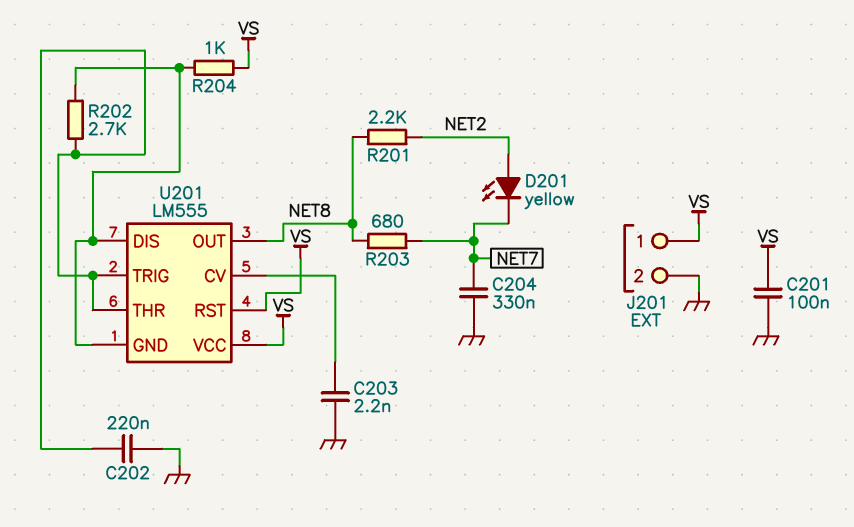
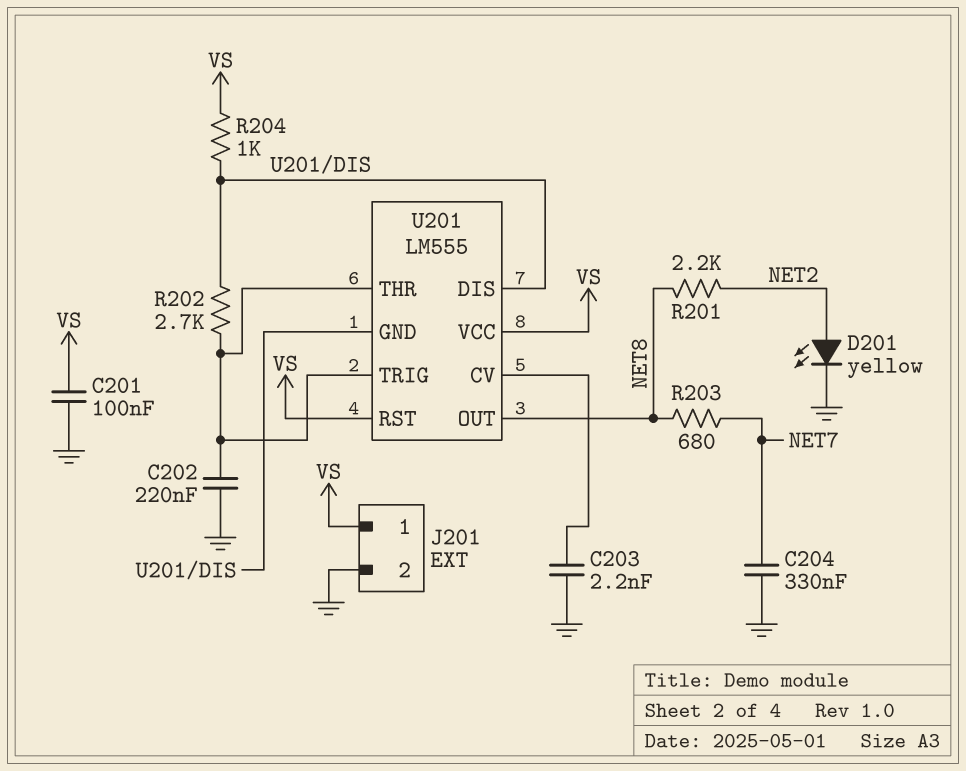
D201: LED yellow (A NET2, K NET7) -> LED yellow (A NET2, K GND)

